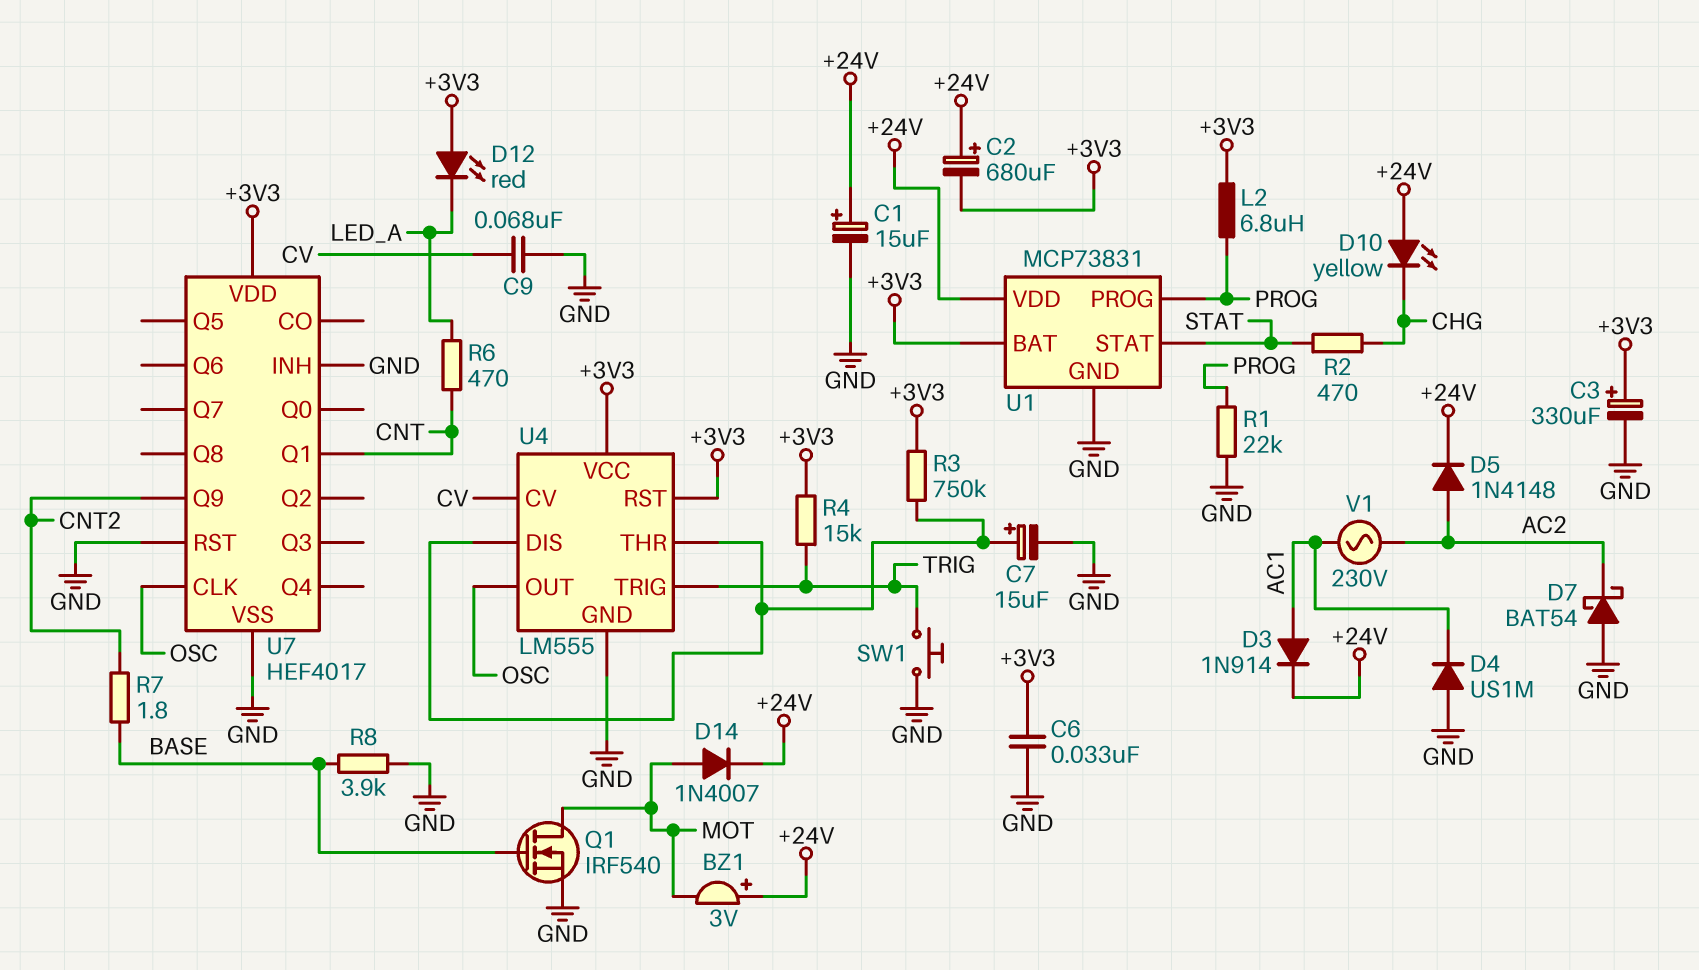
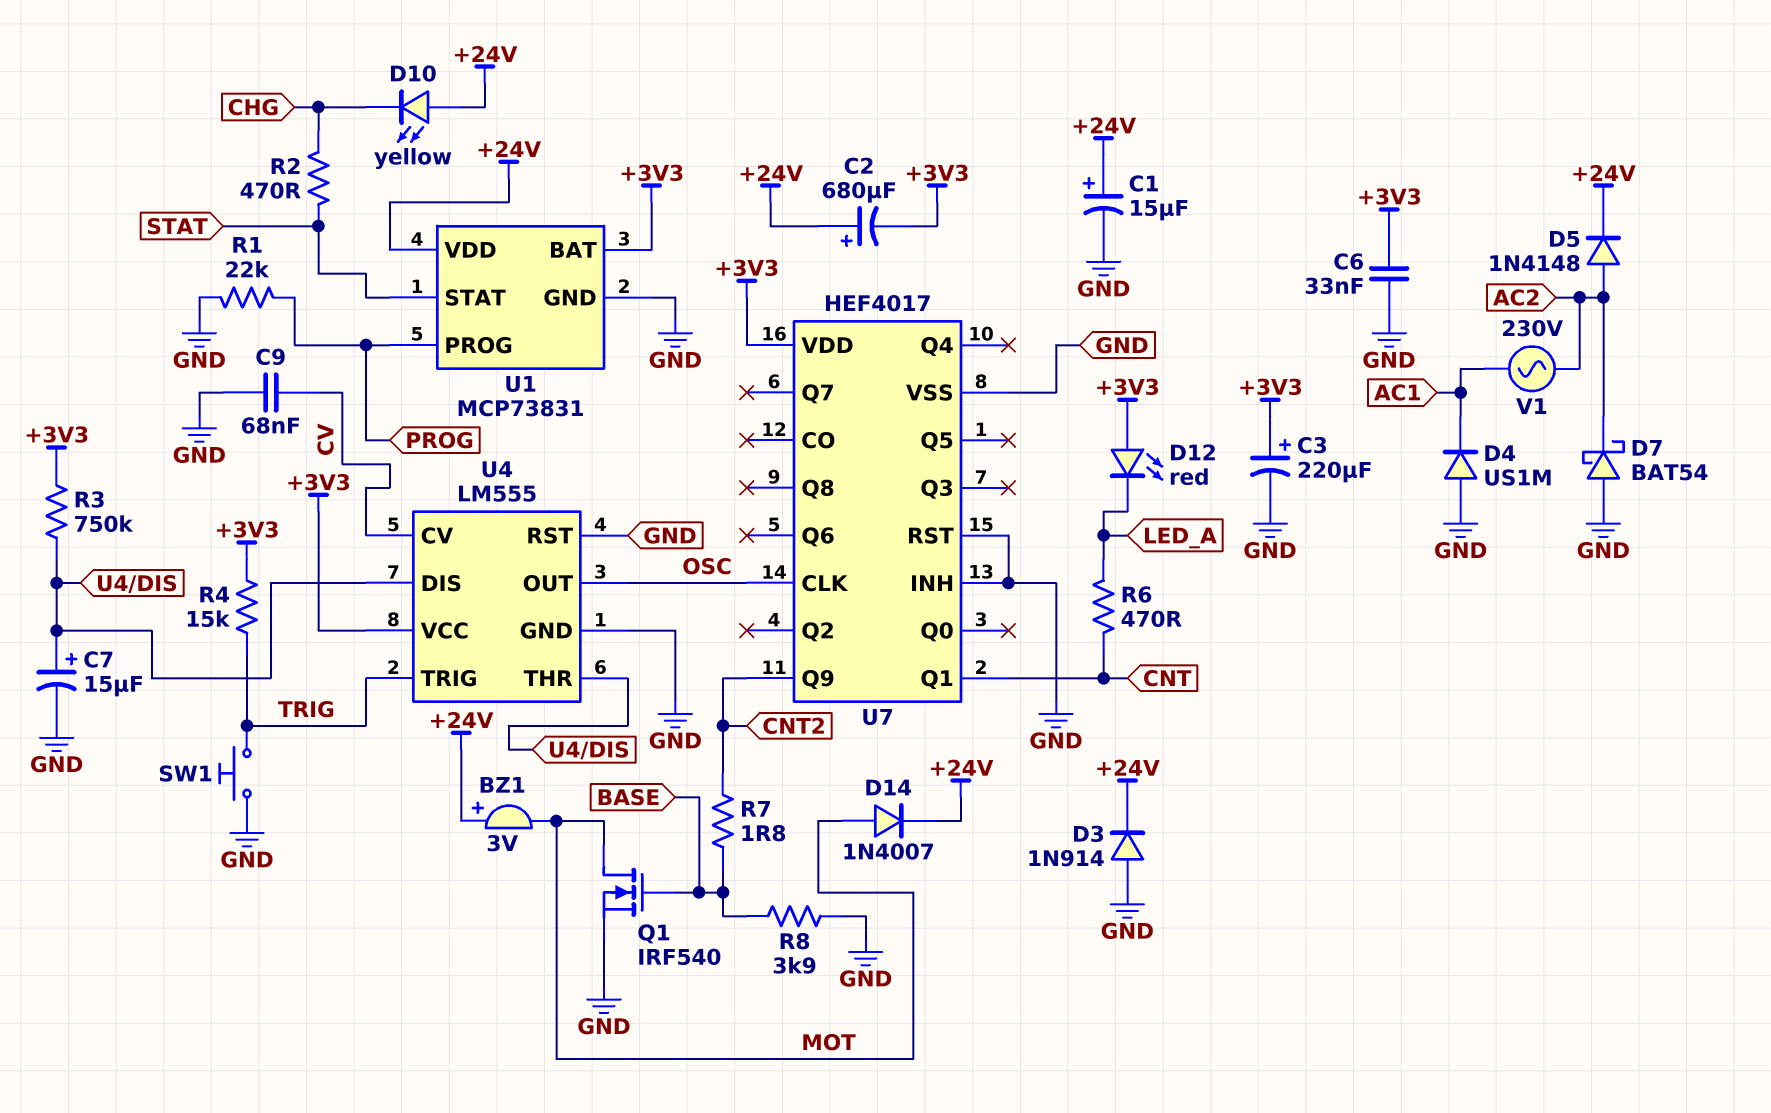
C3: 330uF (plus +3V3, minus GND) -> 220uF (plus +3V3, minus GND)
D3: diode 1N914 (A AC1, K +24V) -> diode 1N914 (A GND, K +24V)
L2: 6.8uH (+3V3, PROG) -> none
U4 pin RST: +3V3 -> GND

